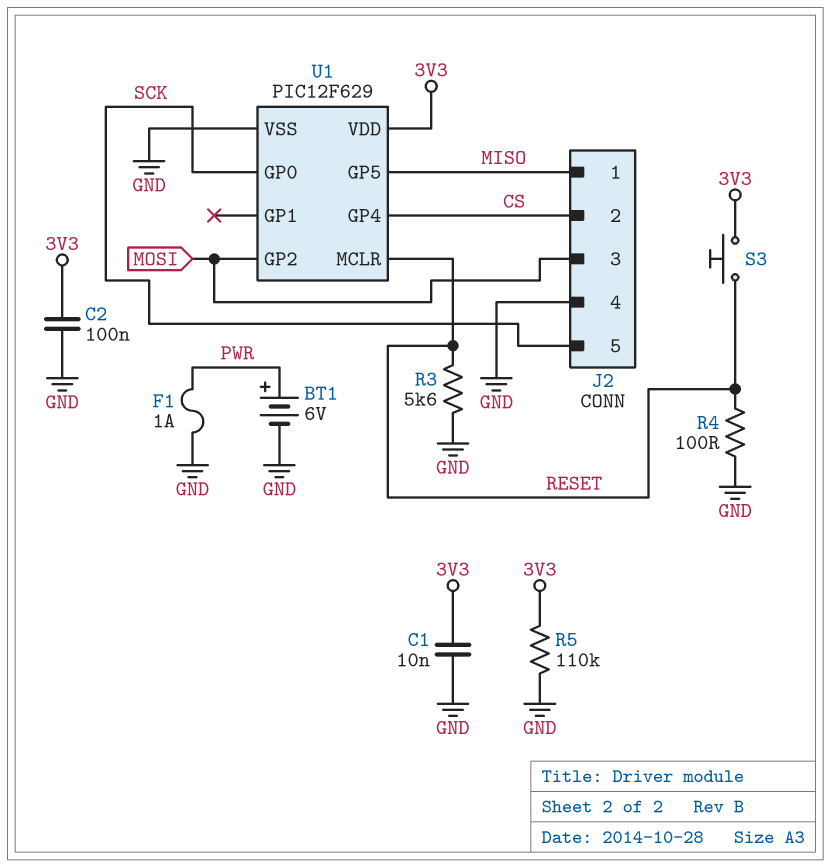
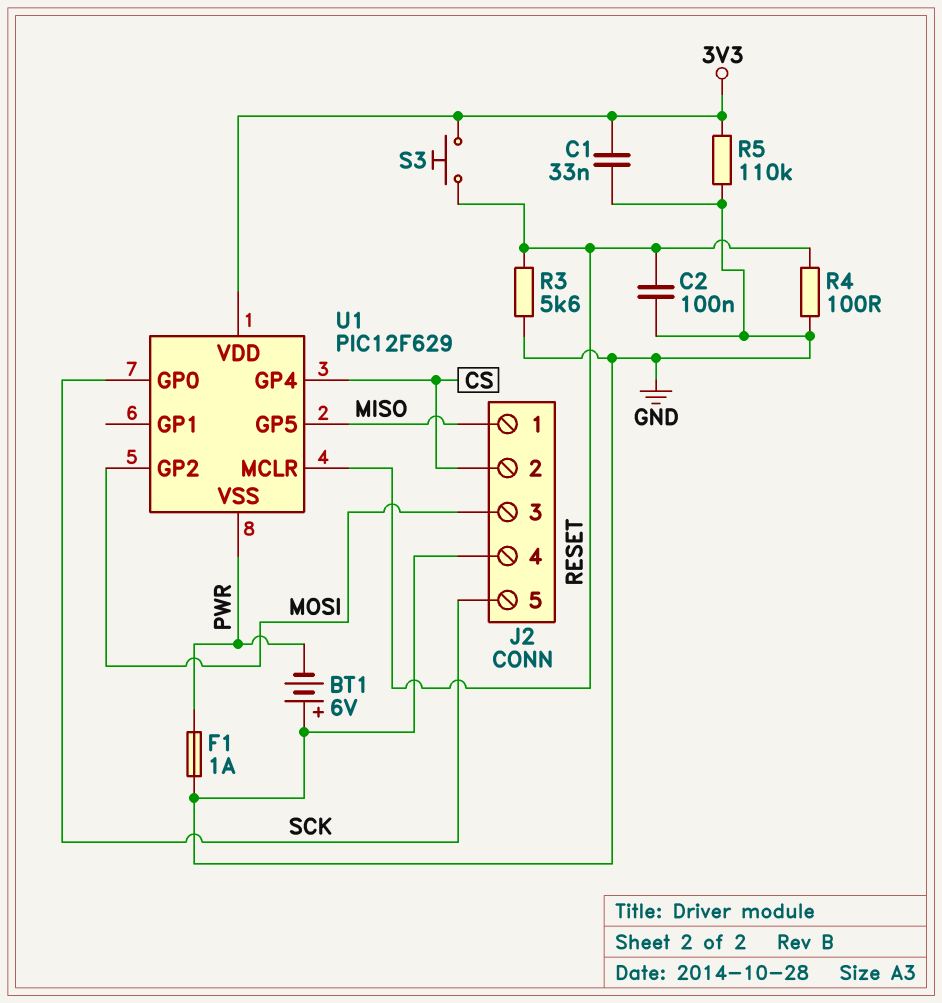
BT1: 6V (plus PWR, minus GND) -> 6V (plus GND, minus PWR)
C1: 10nF (3V3, GND) -> 33nF (3V3, GND)
C2: 100nF (3V3, GND) -> 100nF (GND, RESET)
U1 pin VSS: GND -> PWR

